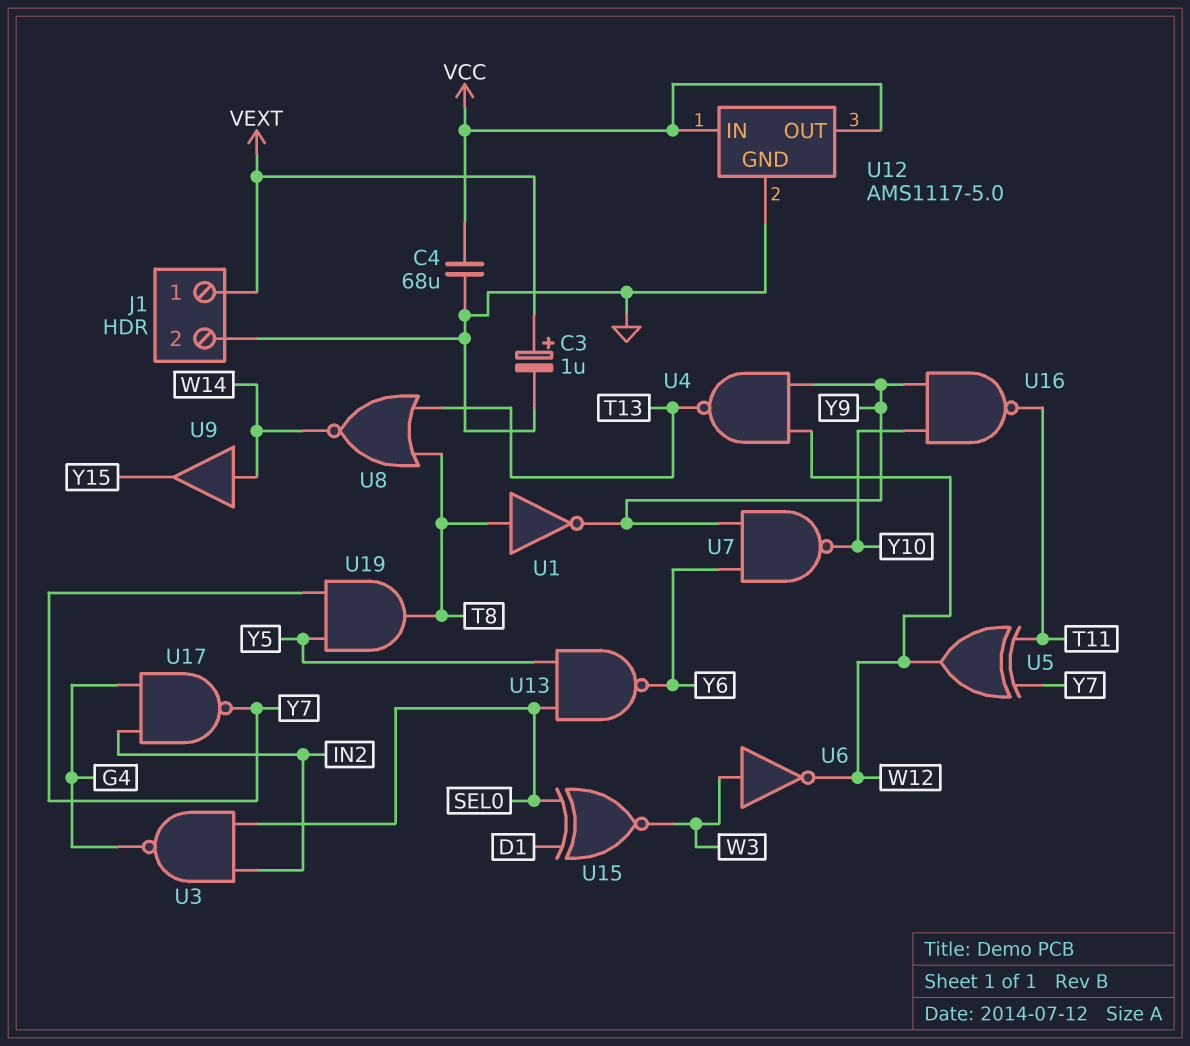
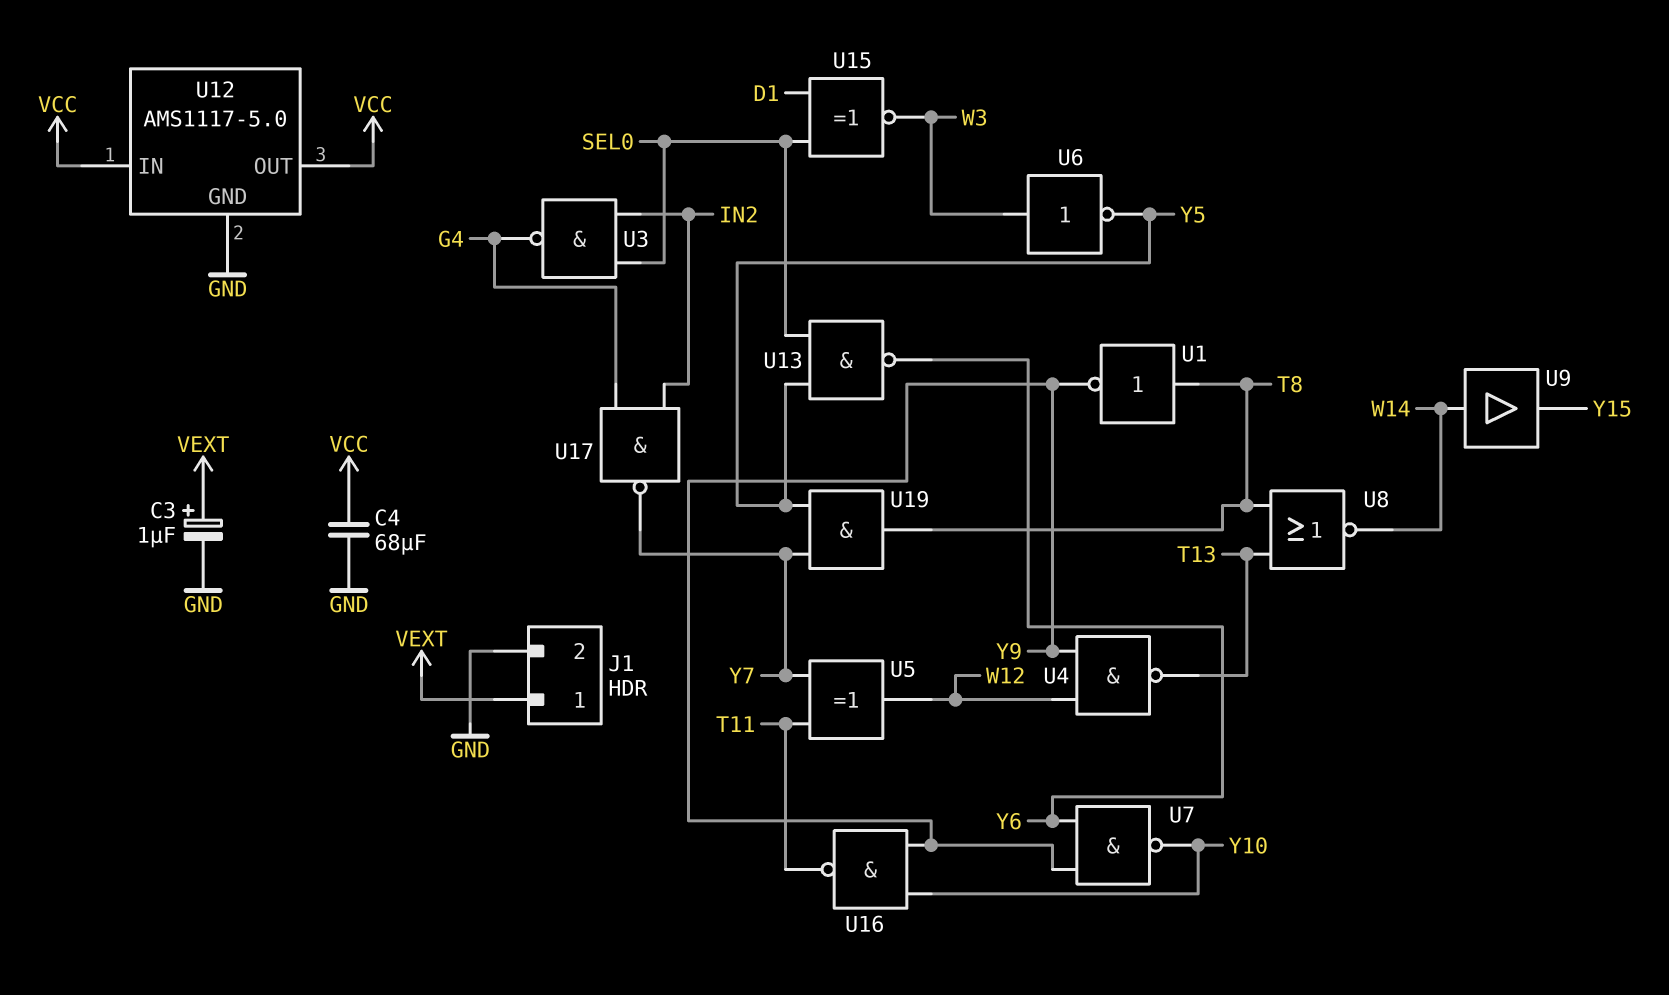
U6: NOT (in W3, out W12) -> NOT (in W3, out Y5)

